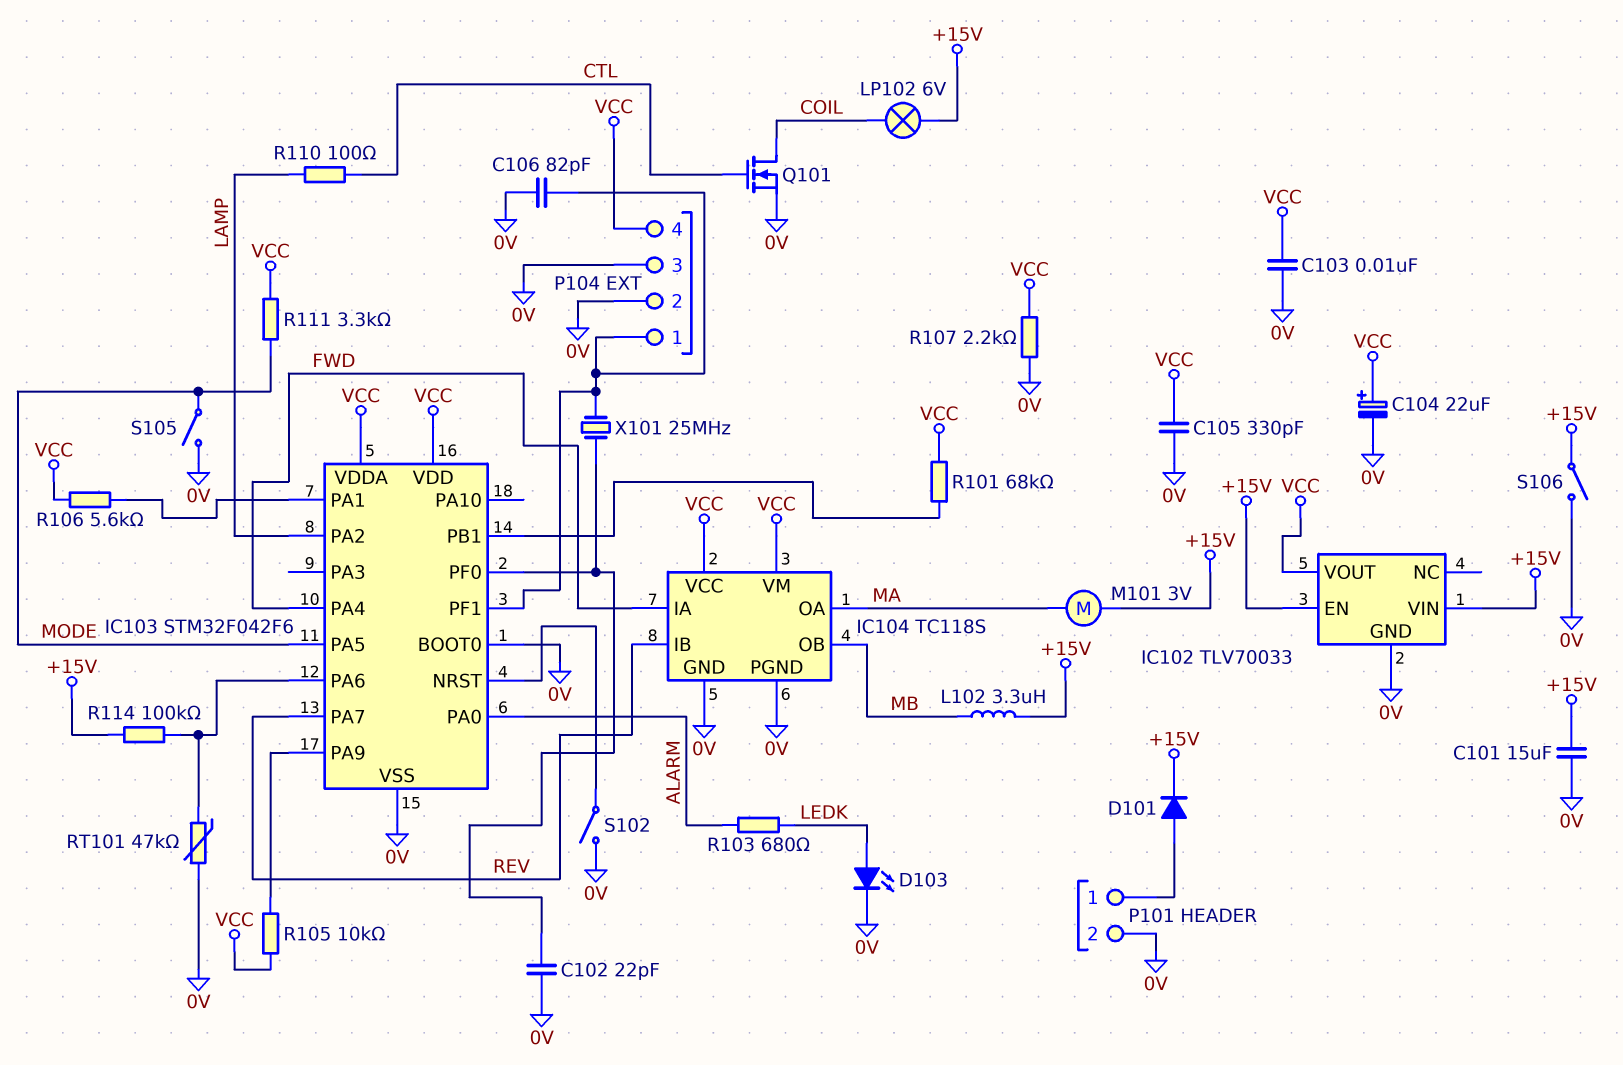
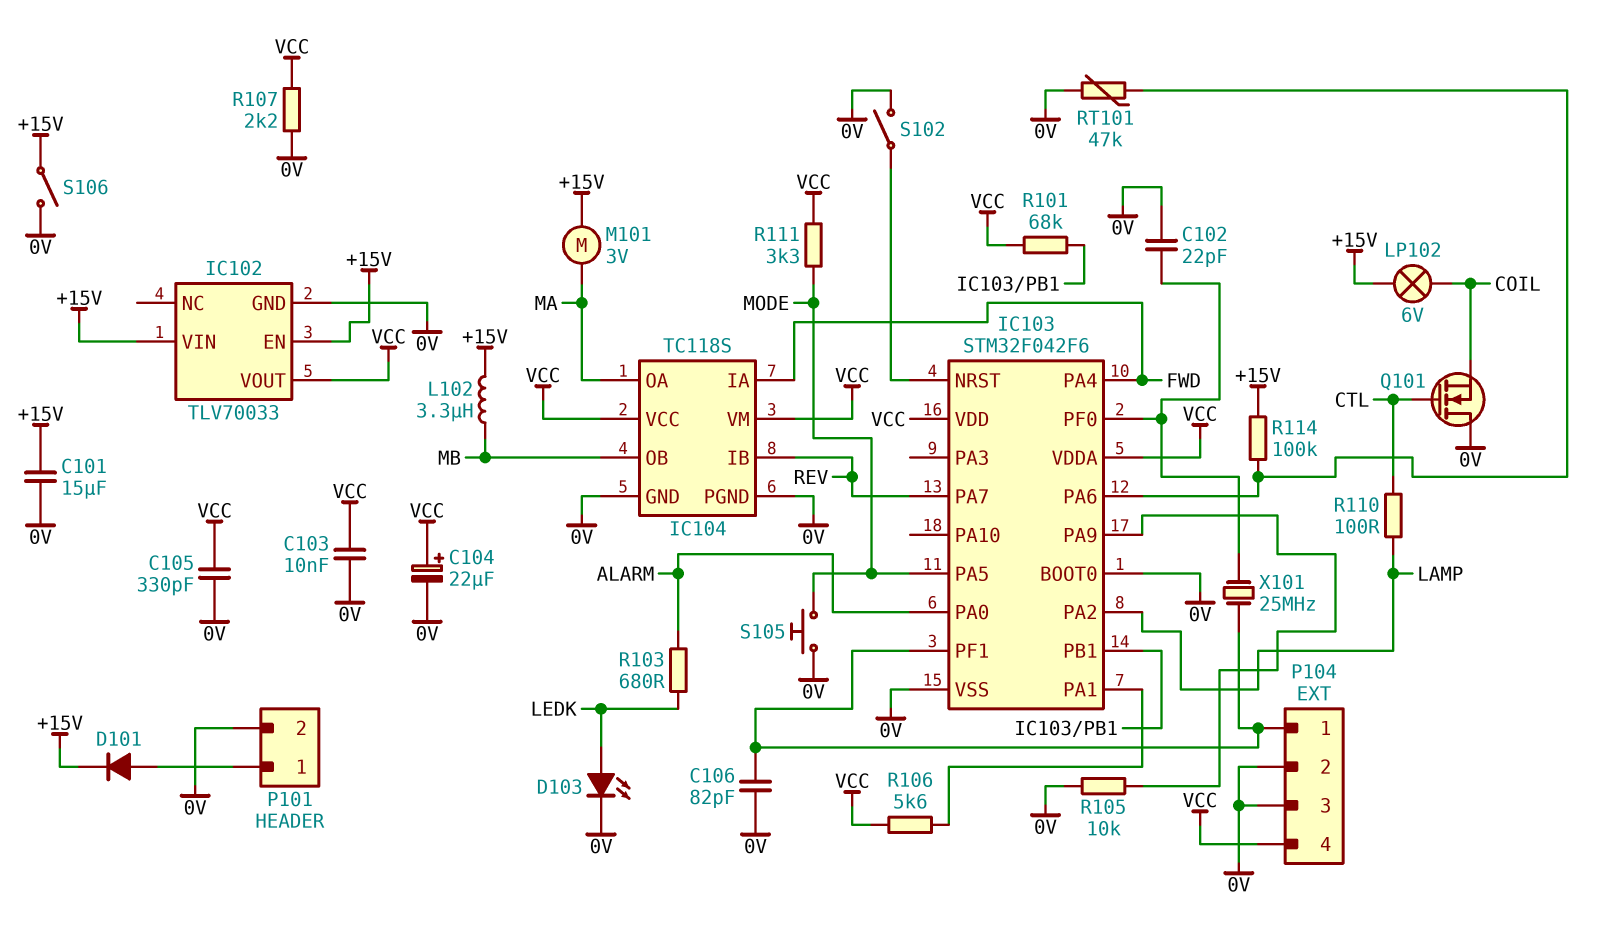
Q101: NMOS (G CTL, D COIL, S 0V) -> NMOS (G CTL, D 0V, S COIL)
R105: 10k (IC103/PA9, VCC) -> 10k (0V, IC103/PA9)
S105: switch (0V, MODE) -> button (0V, MODE)

